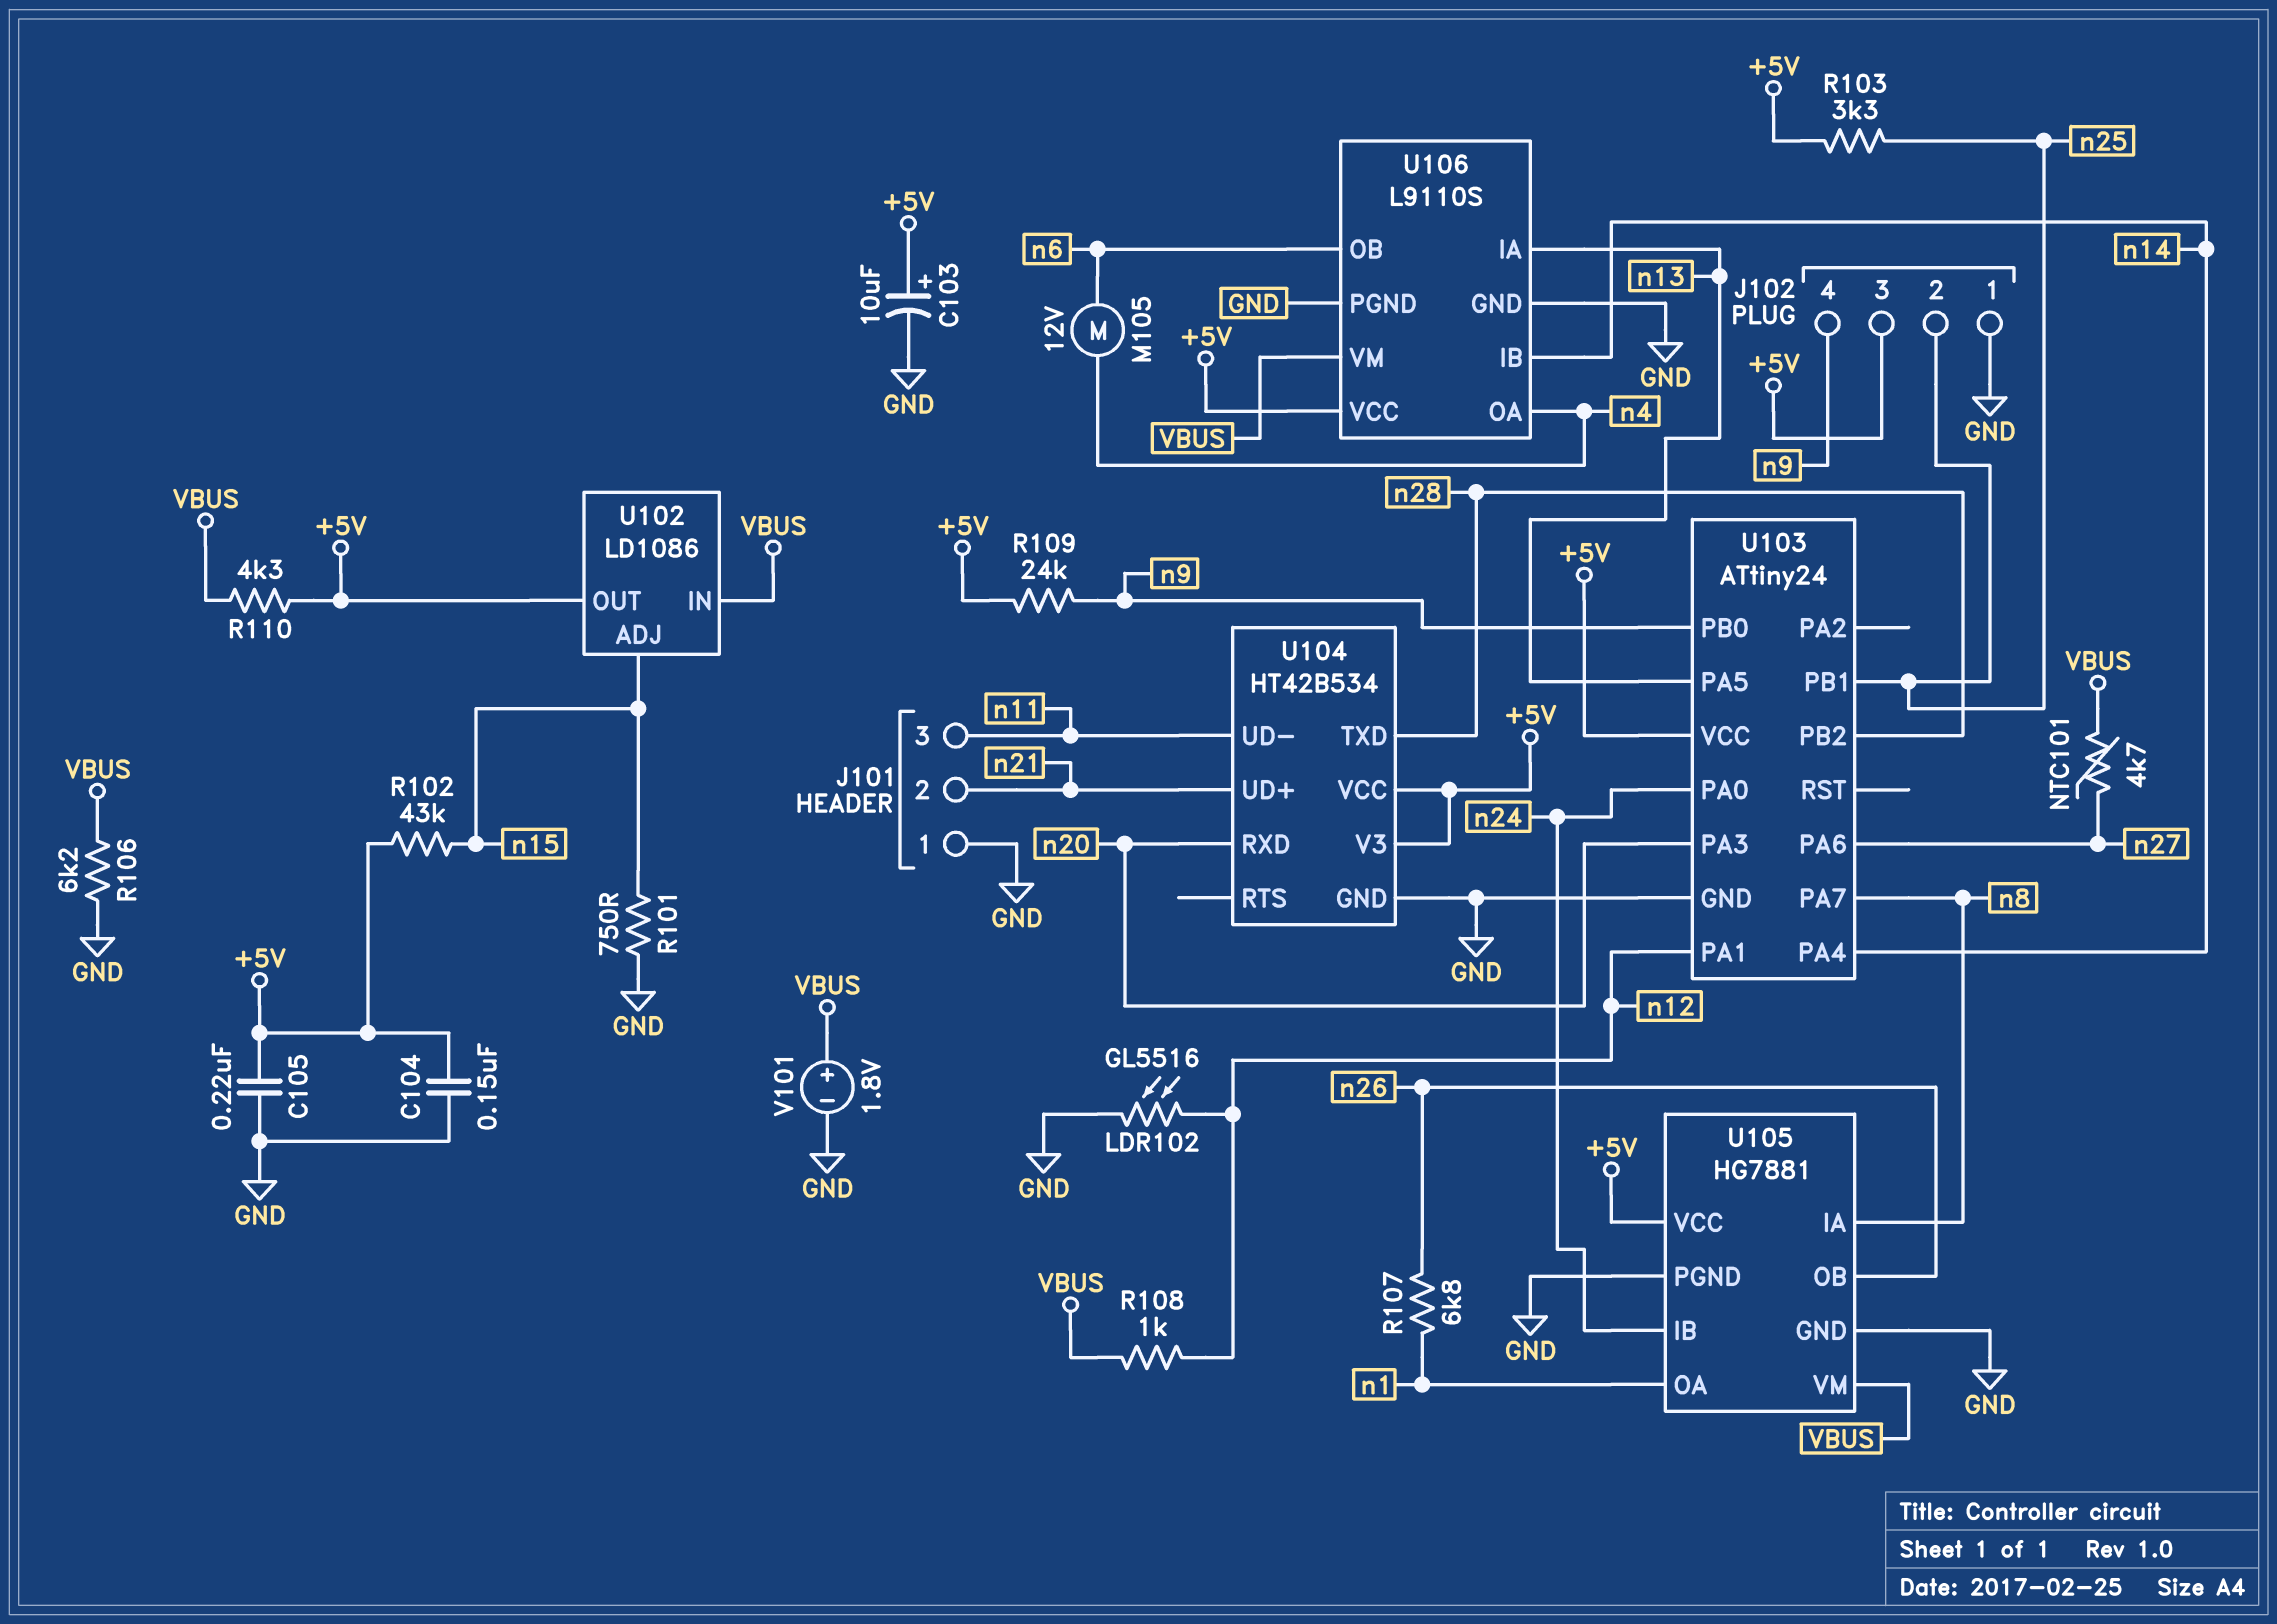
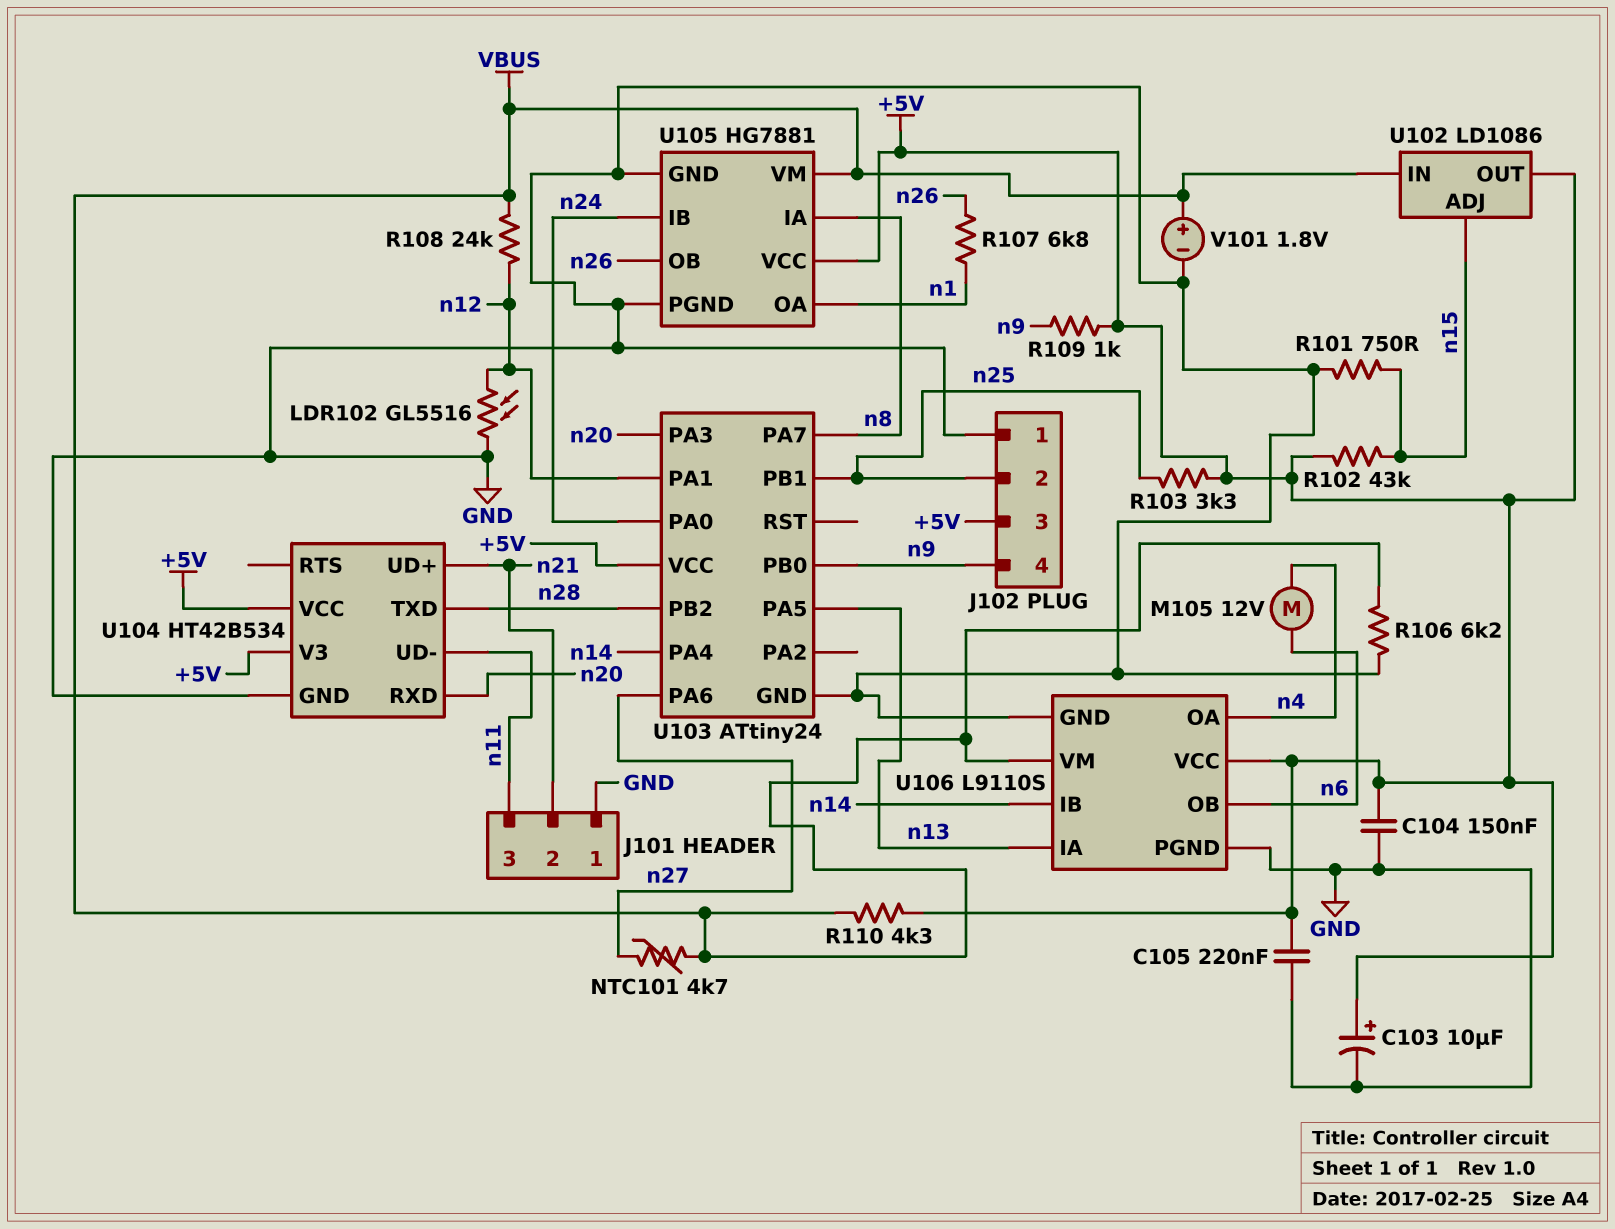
R108: 1k (VBUS, n12) -> 24k (VBUS, n12)
R109: 24k (+5V, n9) -> 1k (+5V, n9)

